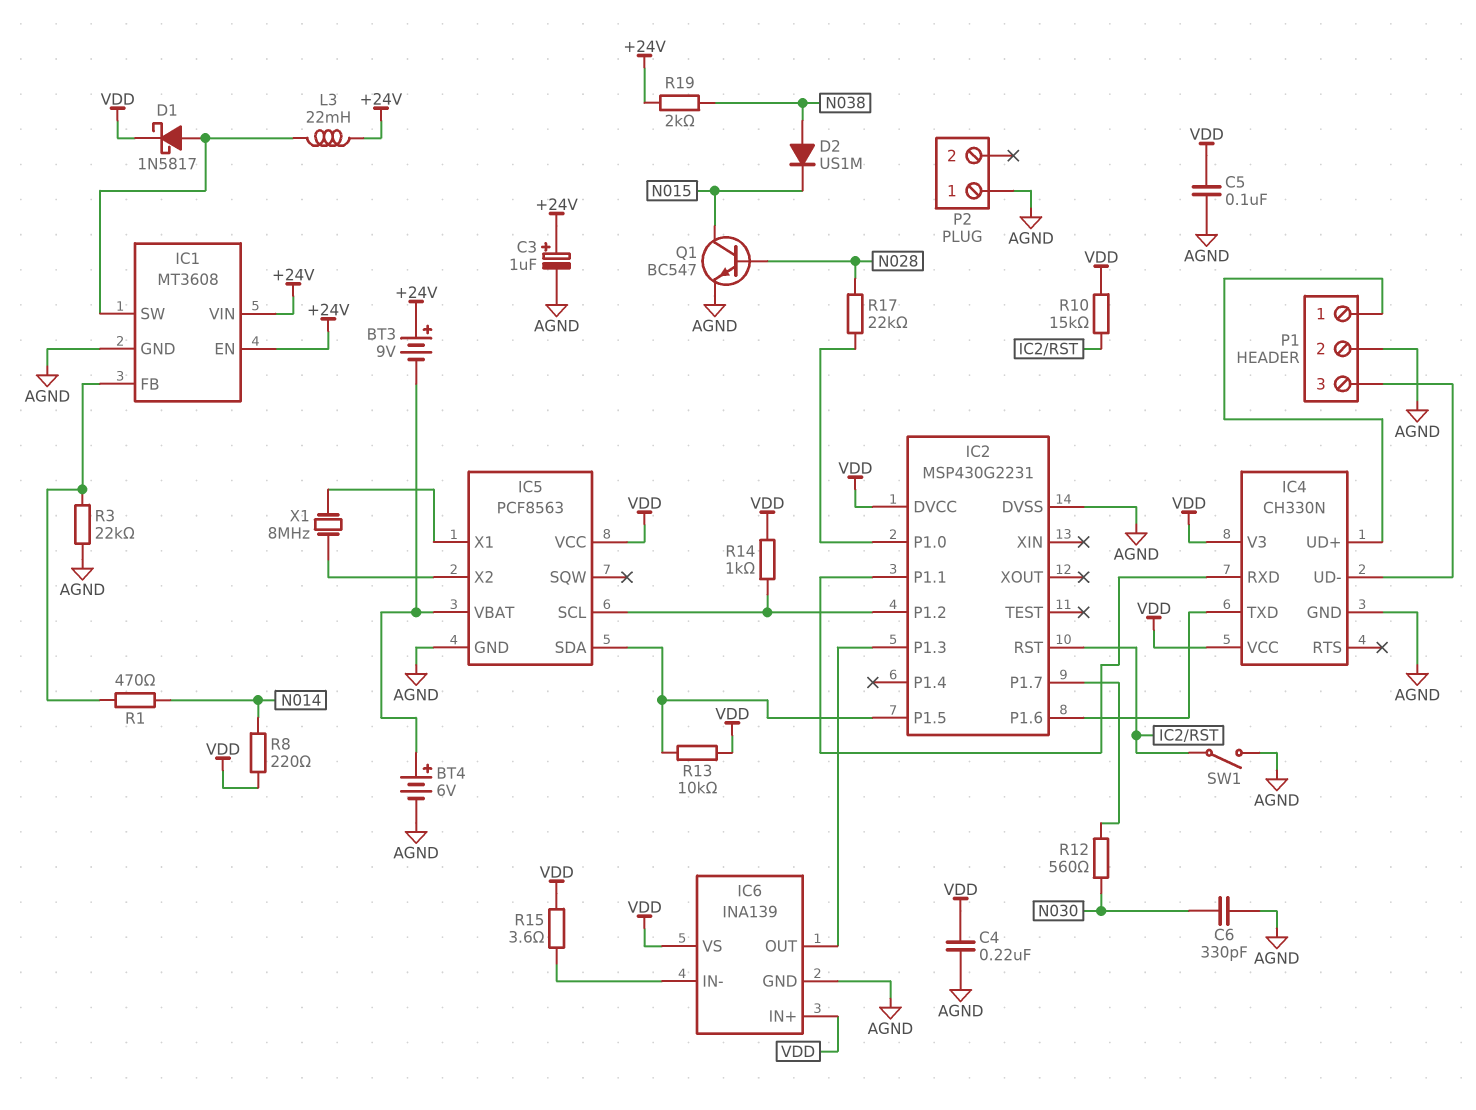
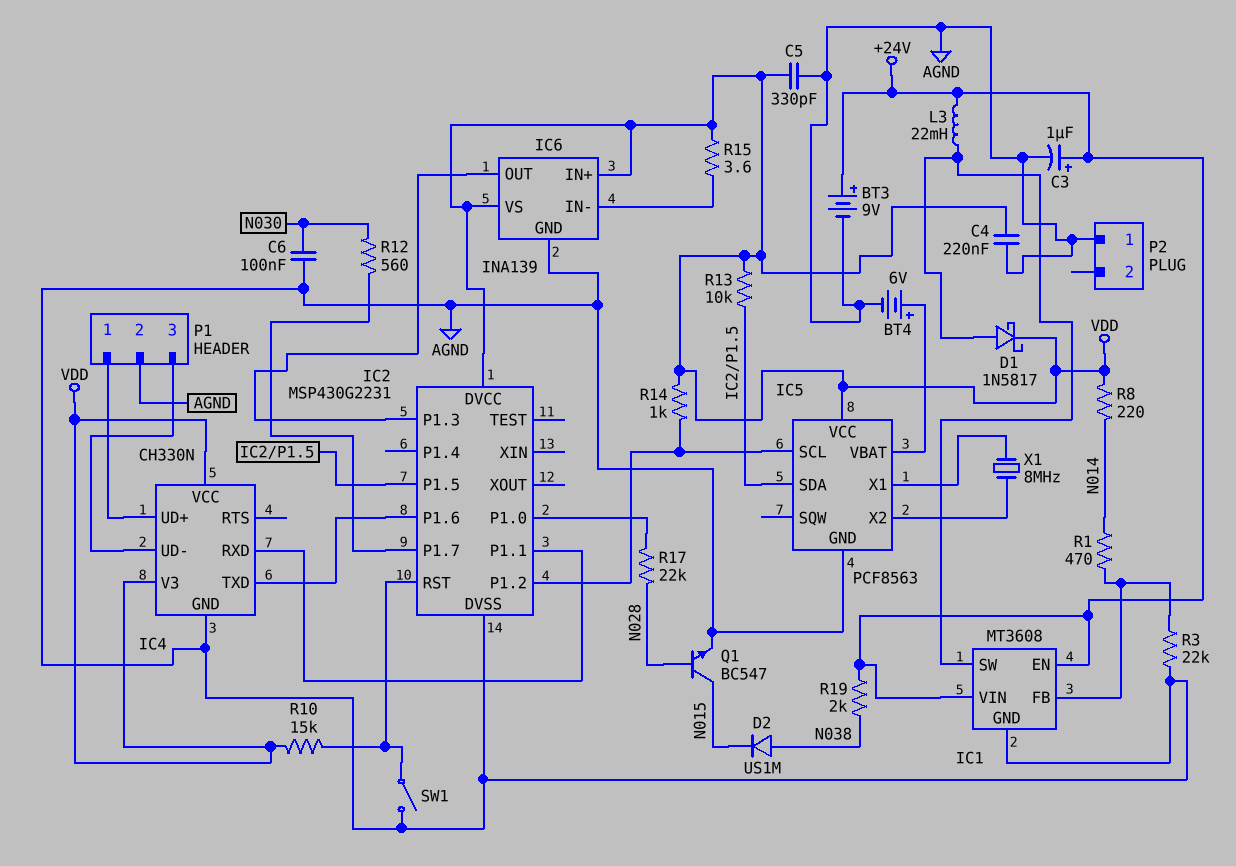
BT3: 9V (plus +24V, minus IC5/VBAT) -> 9V (plus +24V, minus AGND)
C5: 100nF (AGND, VDD) -> 330pF (AGND, VDD)
C6: 330pF (AGND, N030) -> 100nF (AGND, N030)

